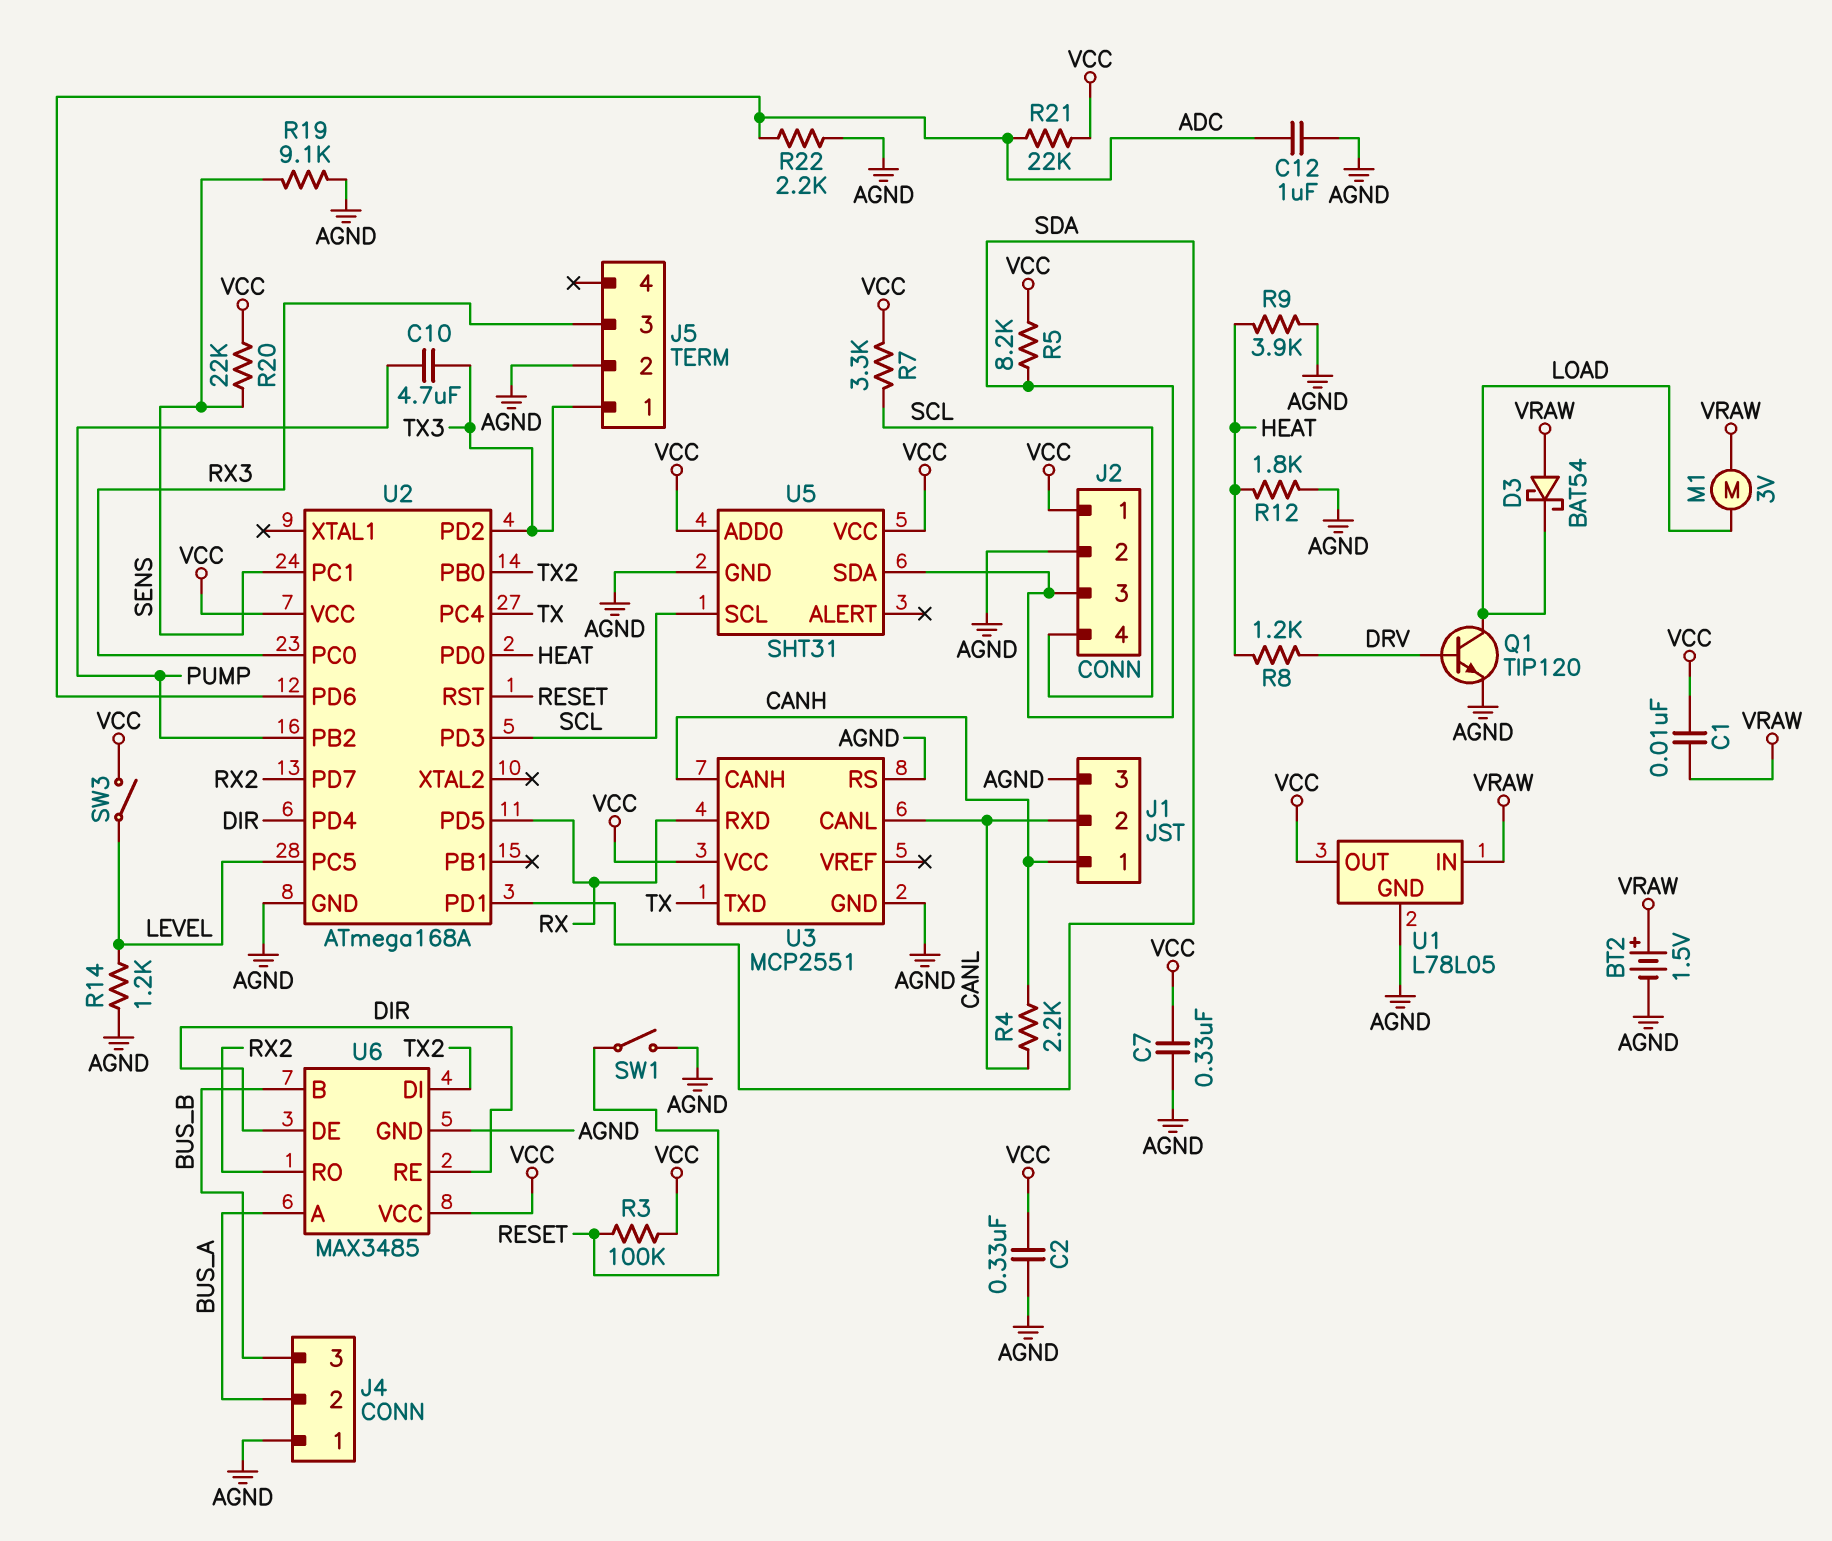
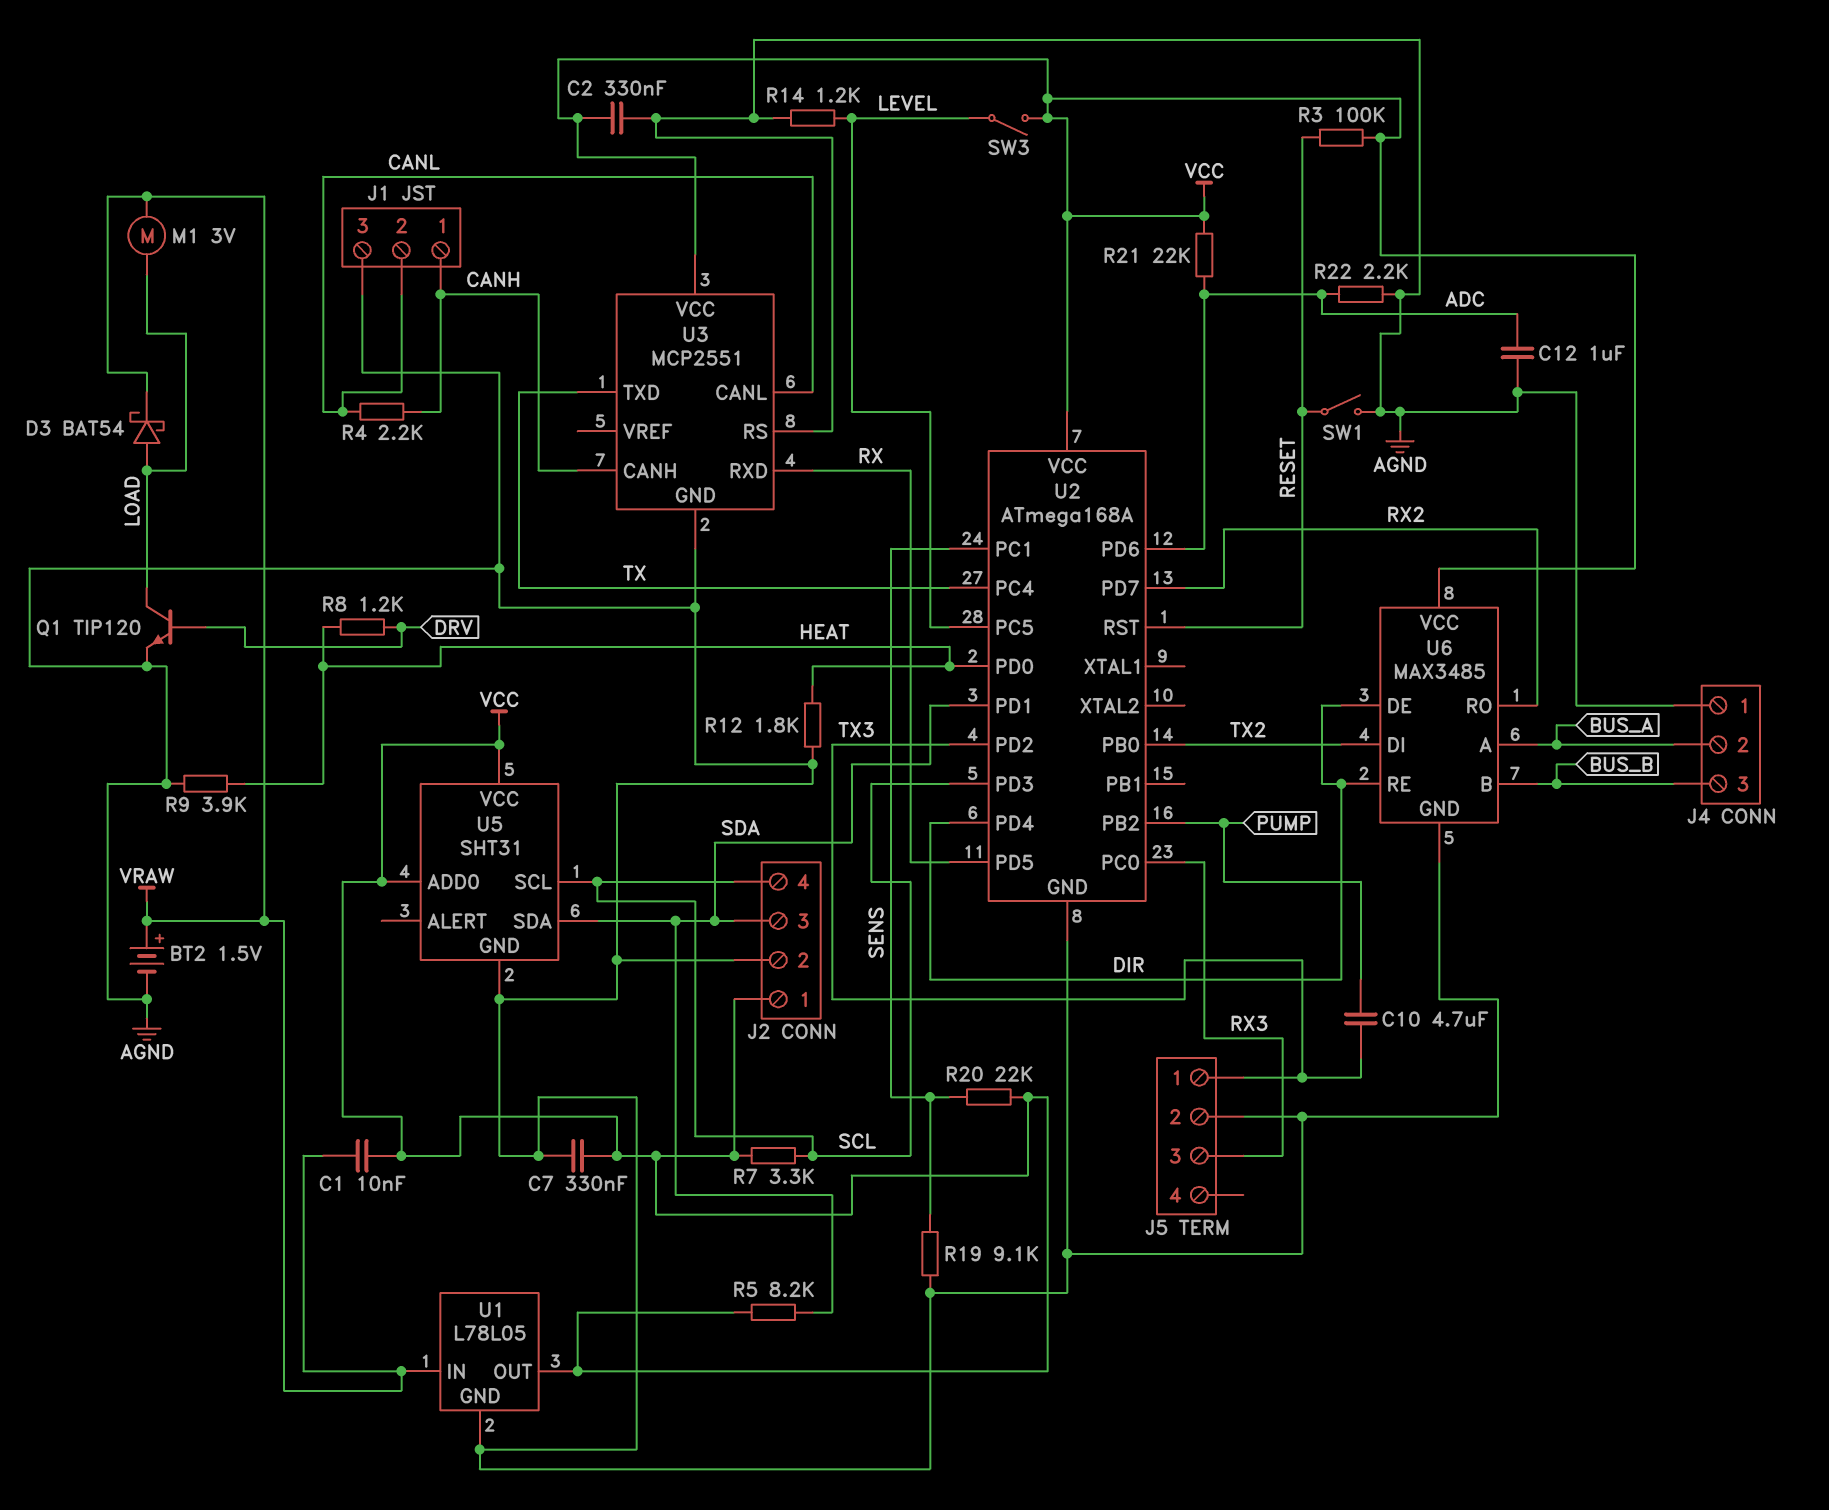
D3: schottky BAT54 (A VRAW, K LOAD) -> schottky BAT54 (A LOAD, K VRAW)

